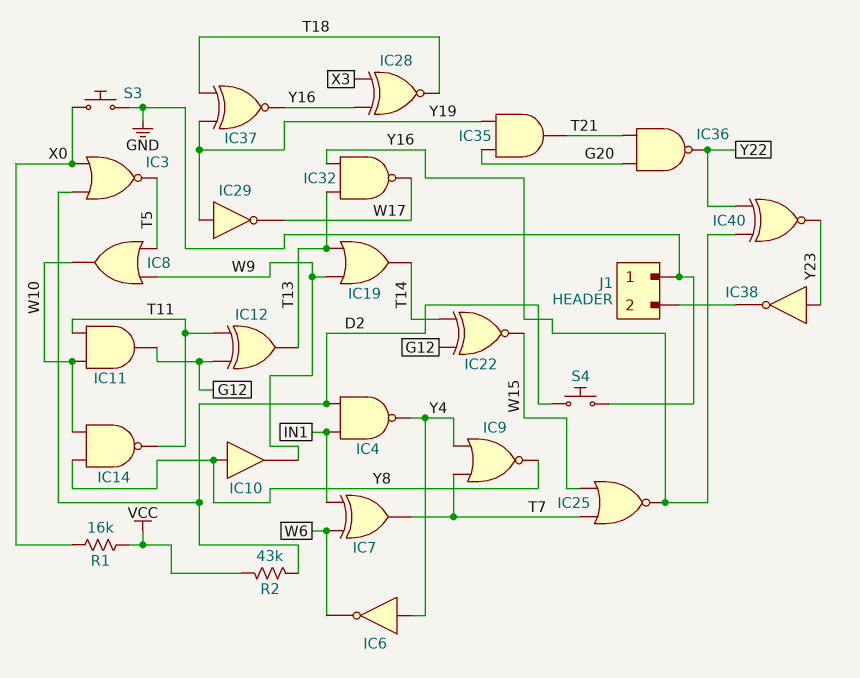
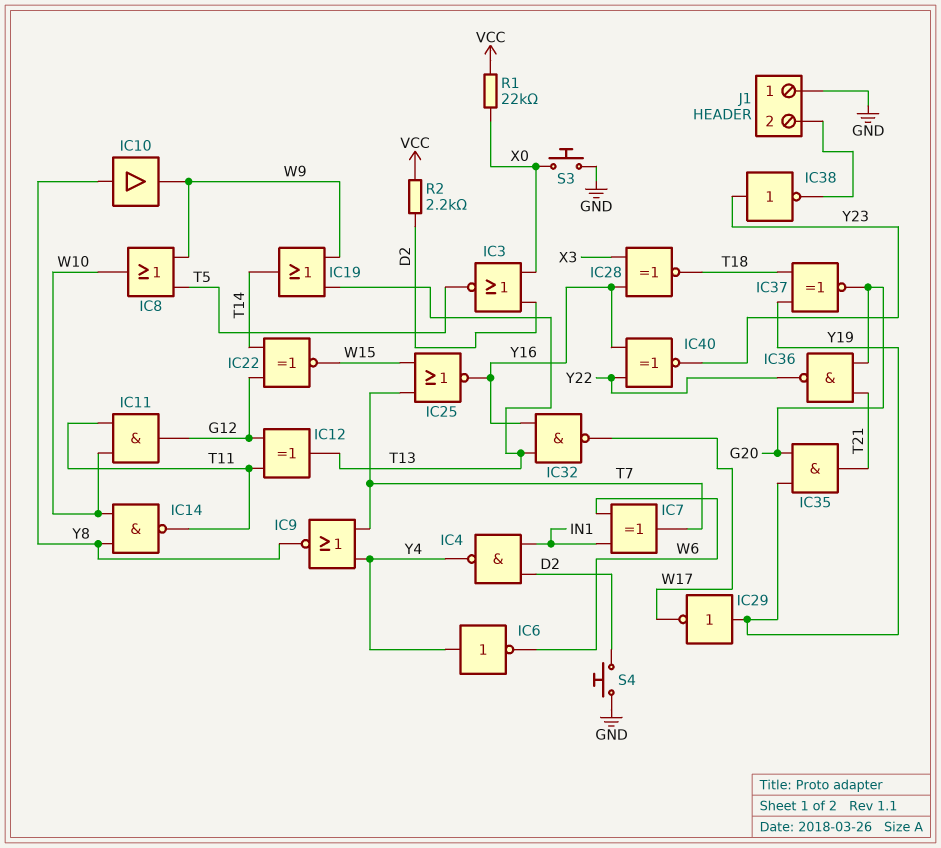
IC37: XNOR (in T18, in Y19, out Y16) -> XNOR (in T18, in Y19, out G20)
R1: 16k (VCC, X0) -> 22k (VCC, X0)
R2: 43k (D2, VCC) -> 2.2k (D2, VCC)

